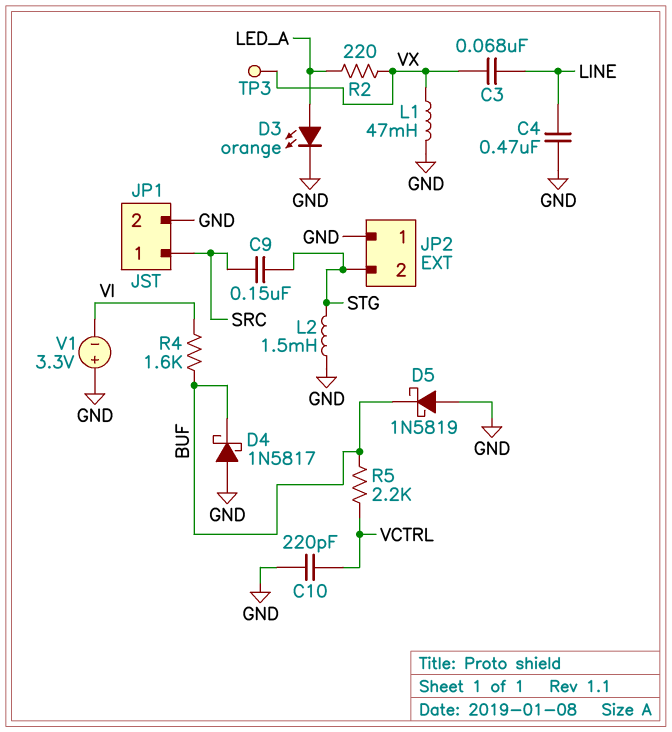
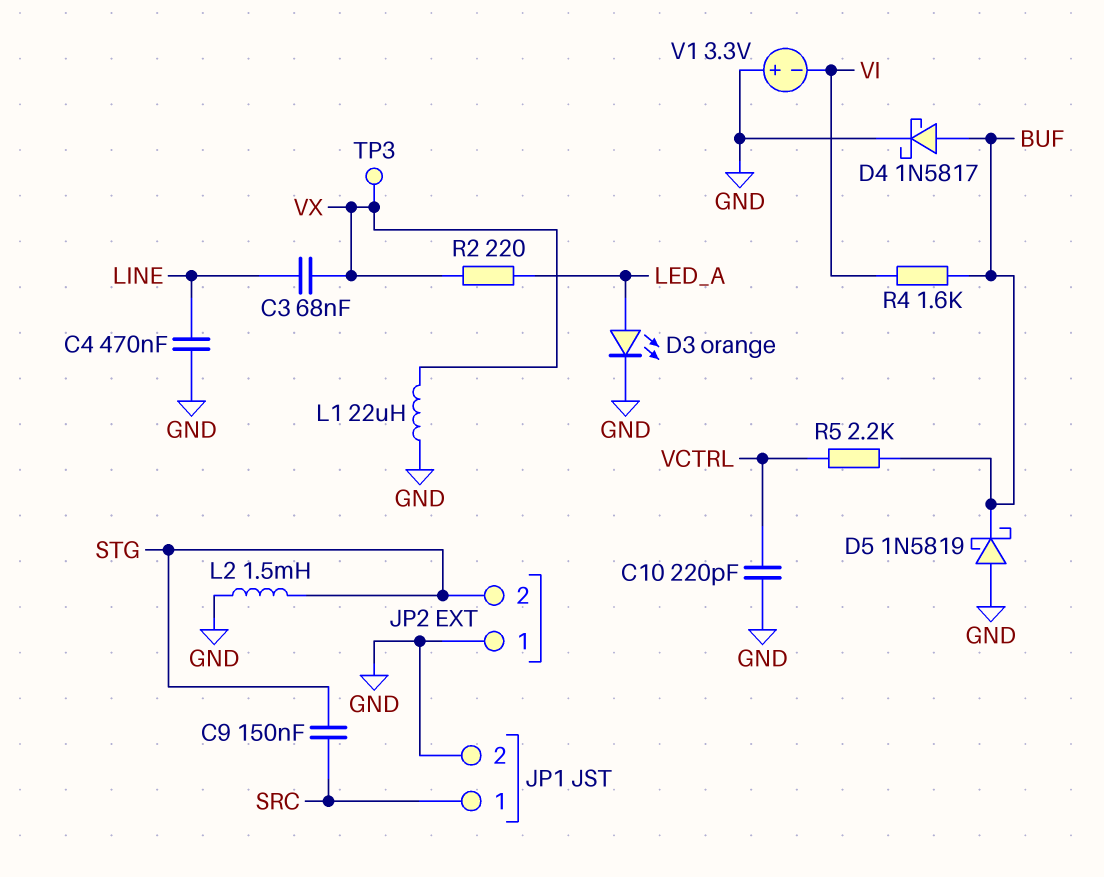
D4: schottky 1N5817 (A GND, K BUF) -> schottky 1N5817 (A BUF, K GND)
L1: 47mH (GND, VX) -> 22uH (GND, VX)

